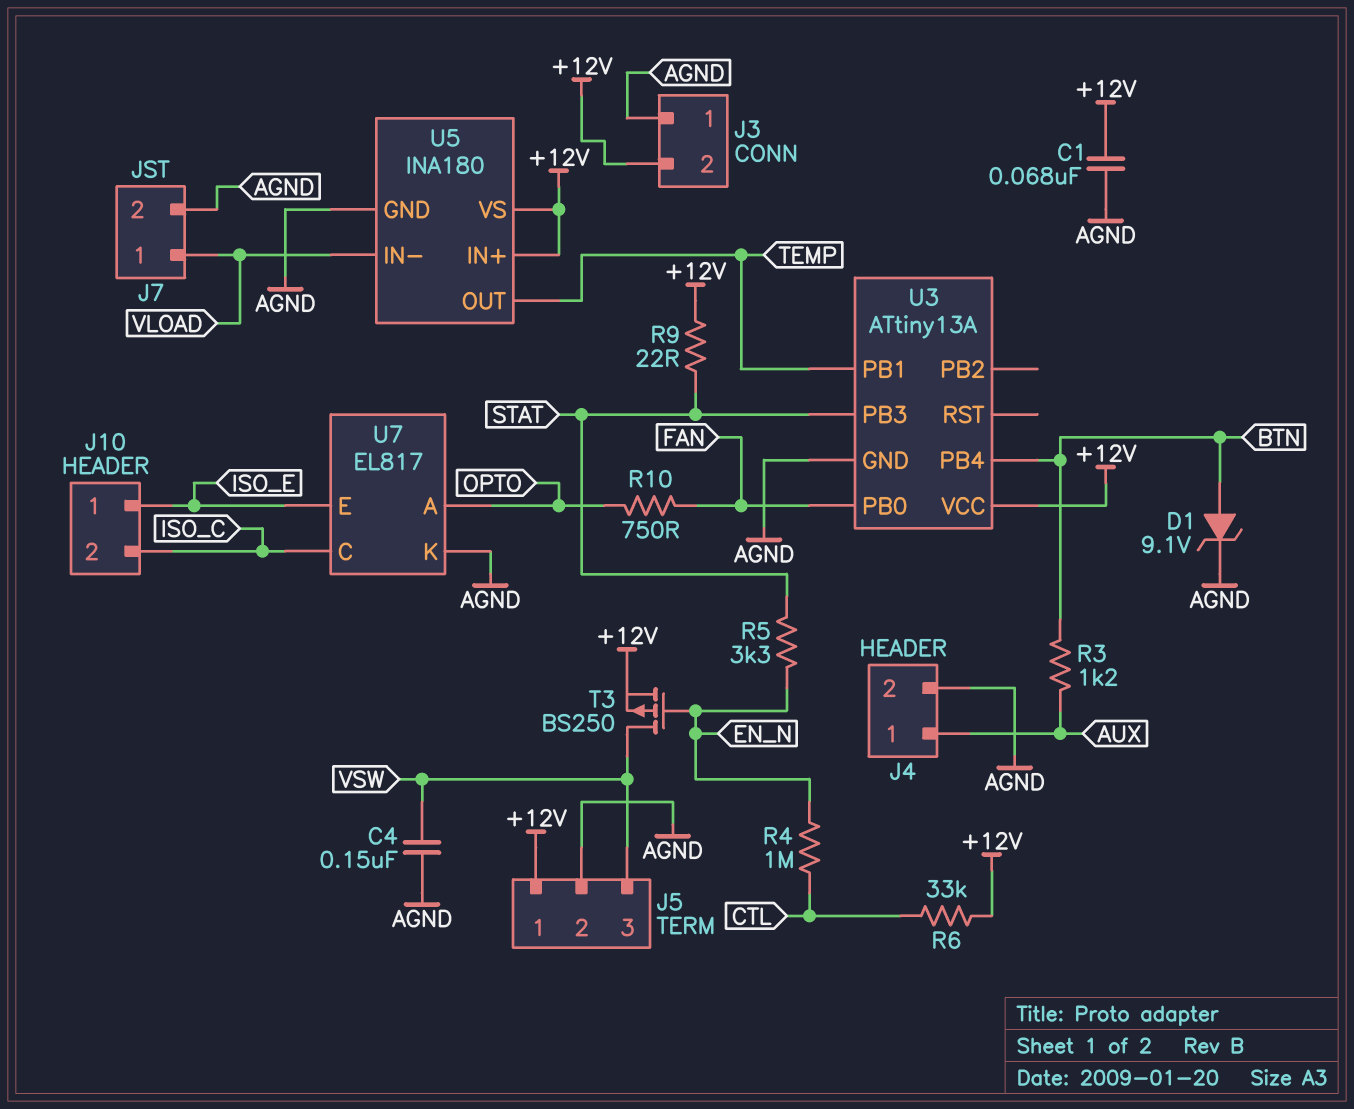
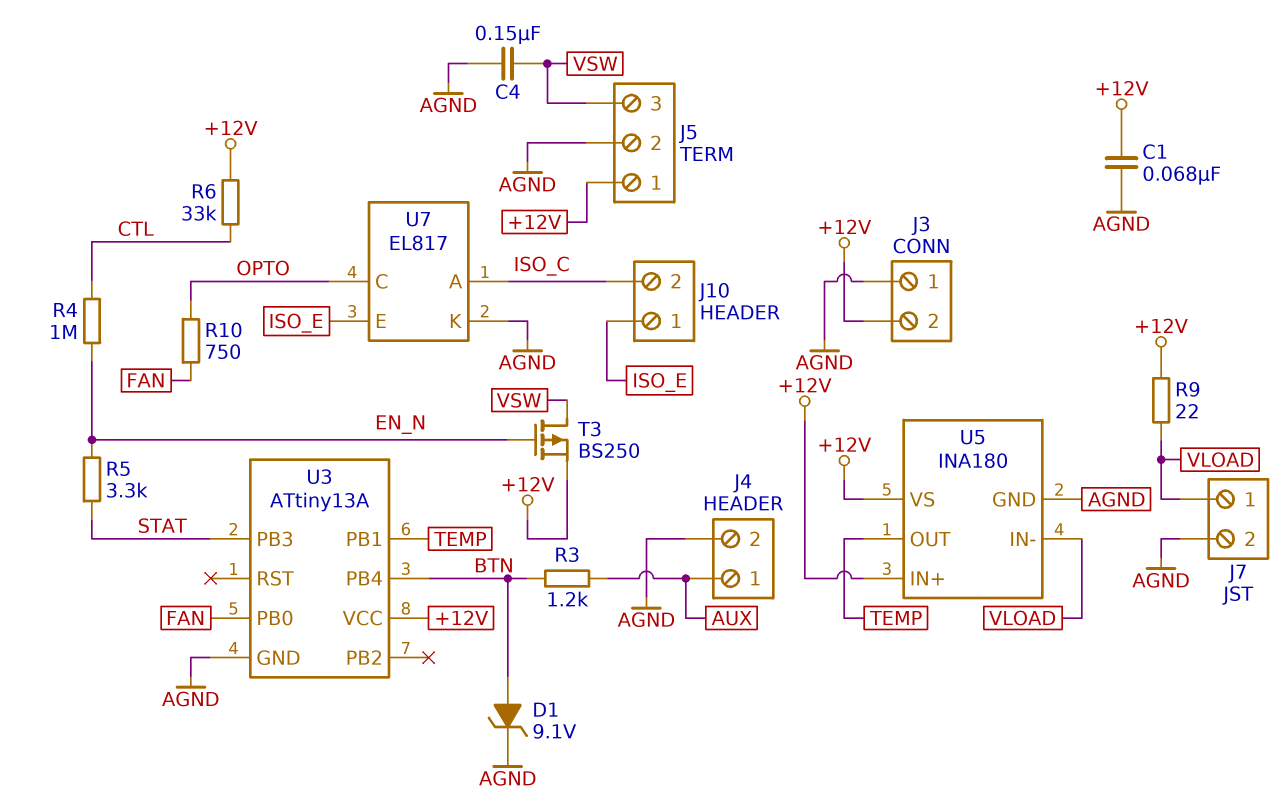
R9: 22 (+12V, STAT) -> 22 (+12V, VLOAD)
U7 pin A: OPTO -> ISO_C
U7 pin C: ISO_C -> OPTO

